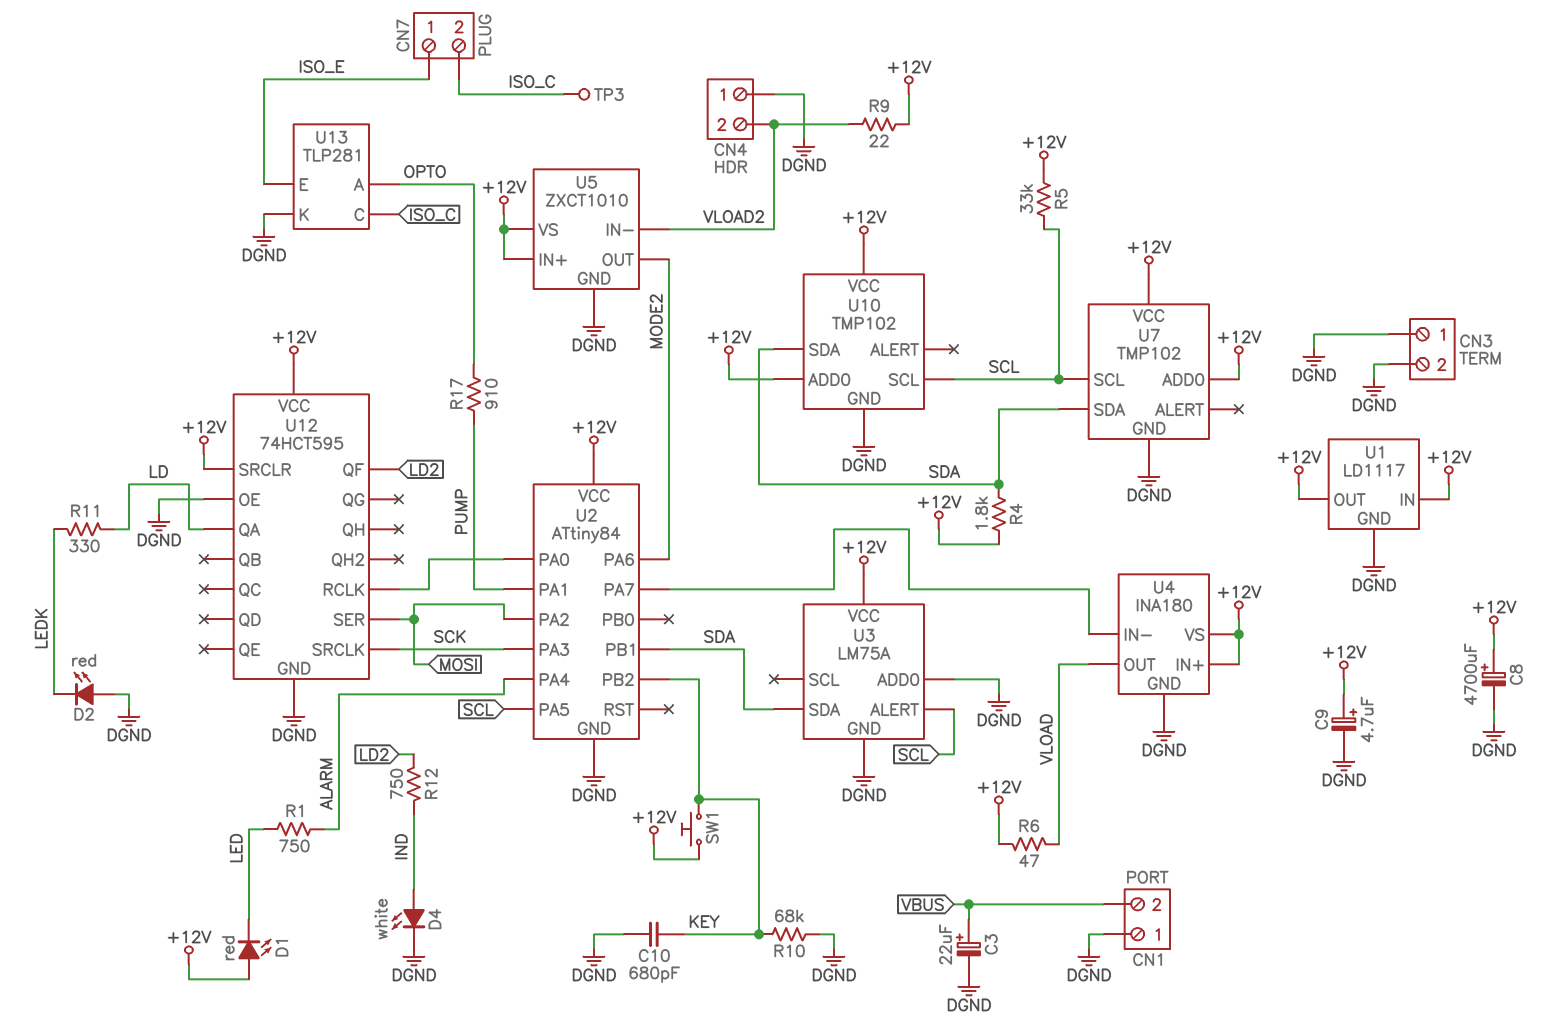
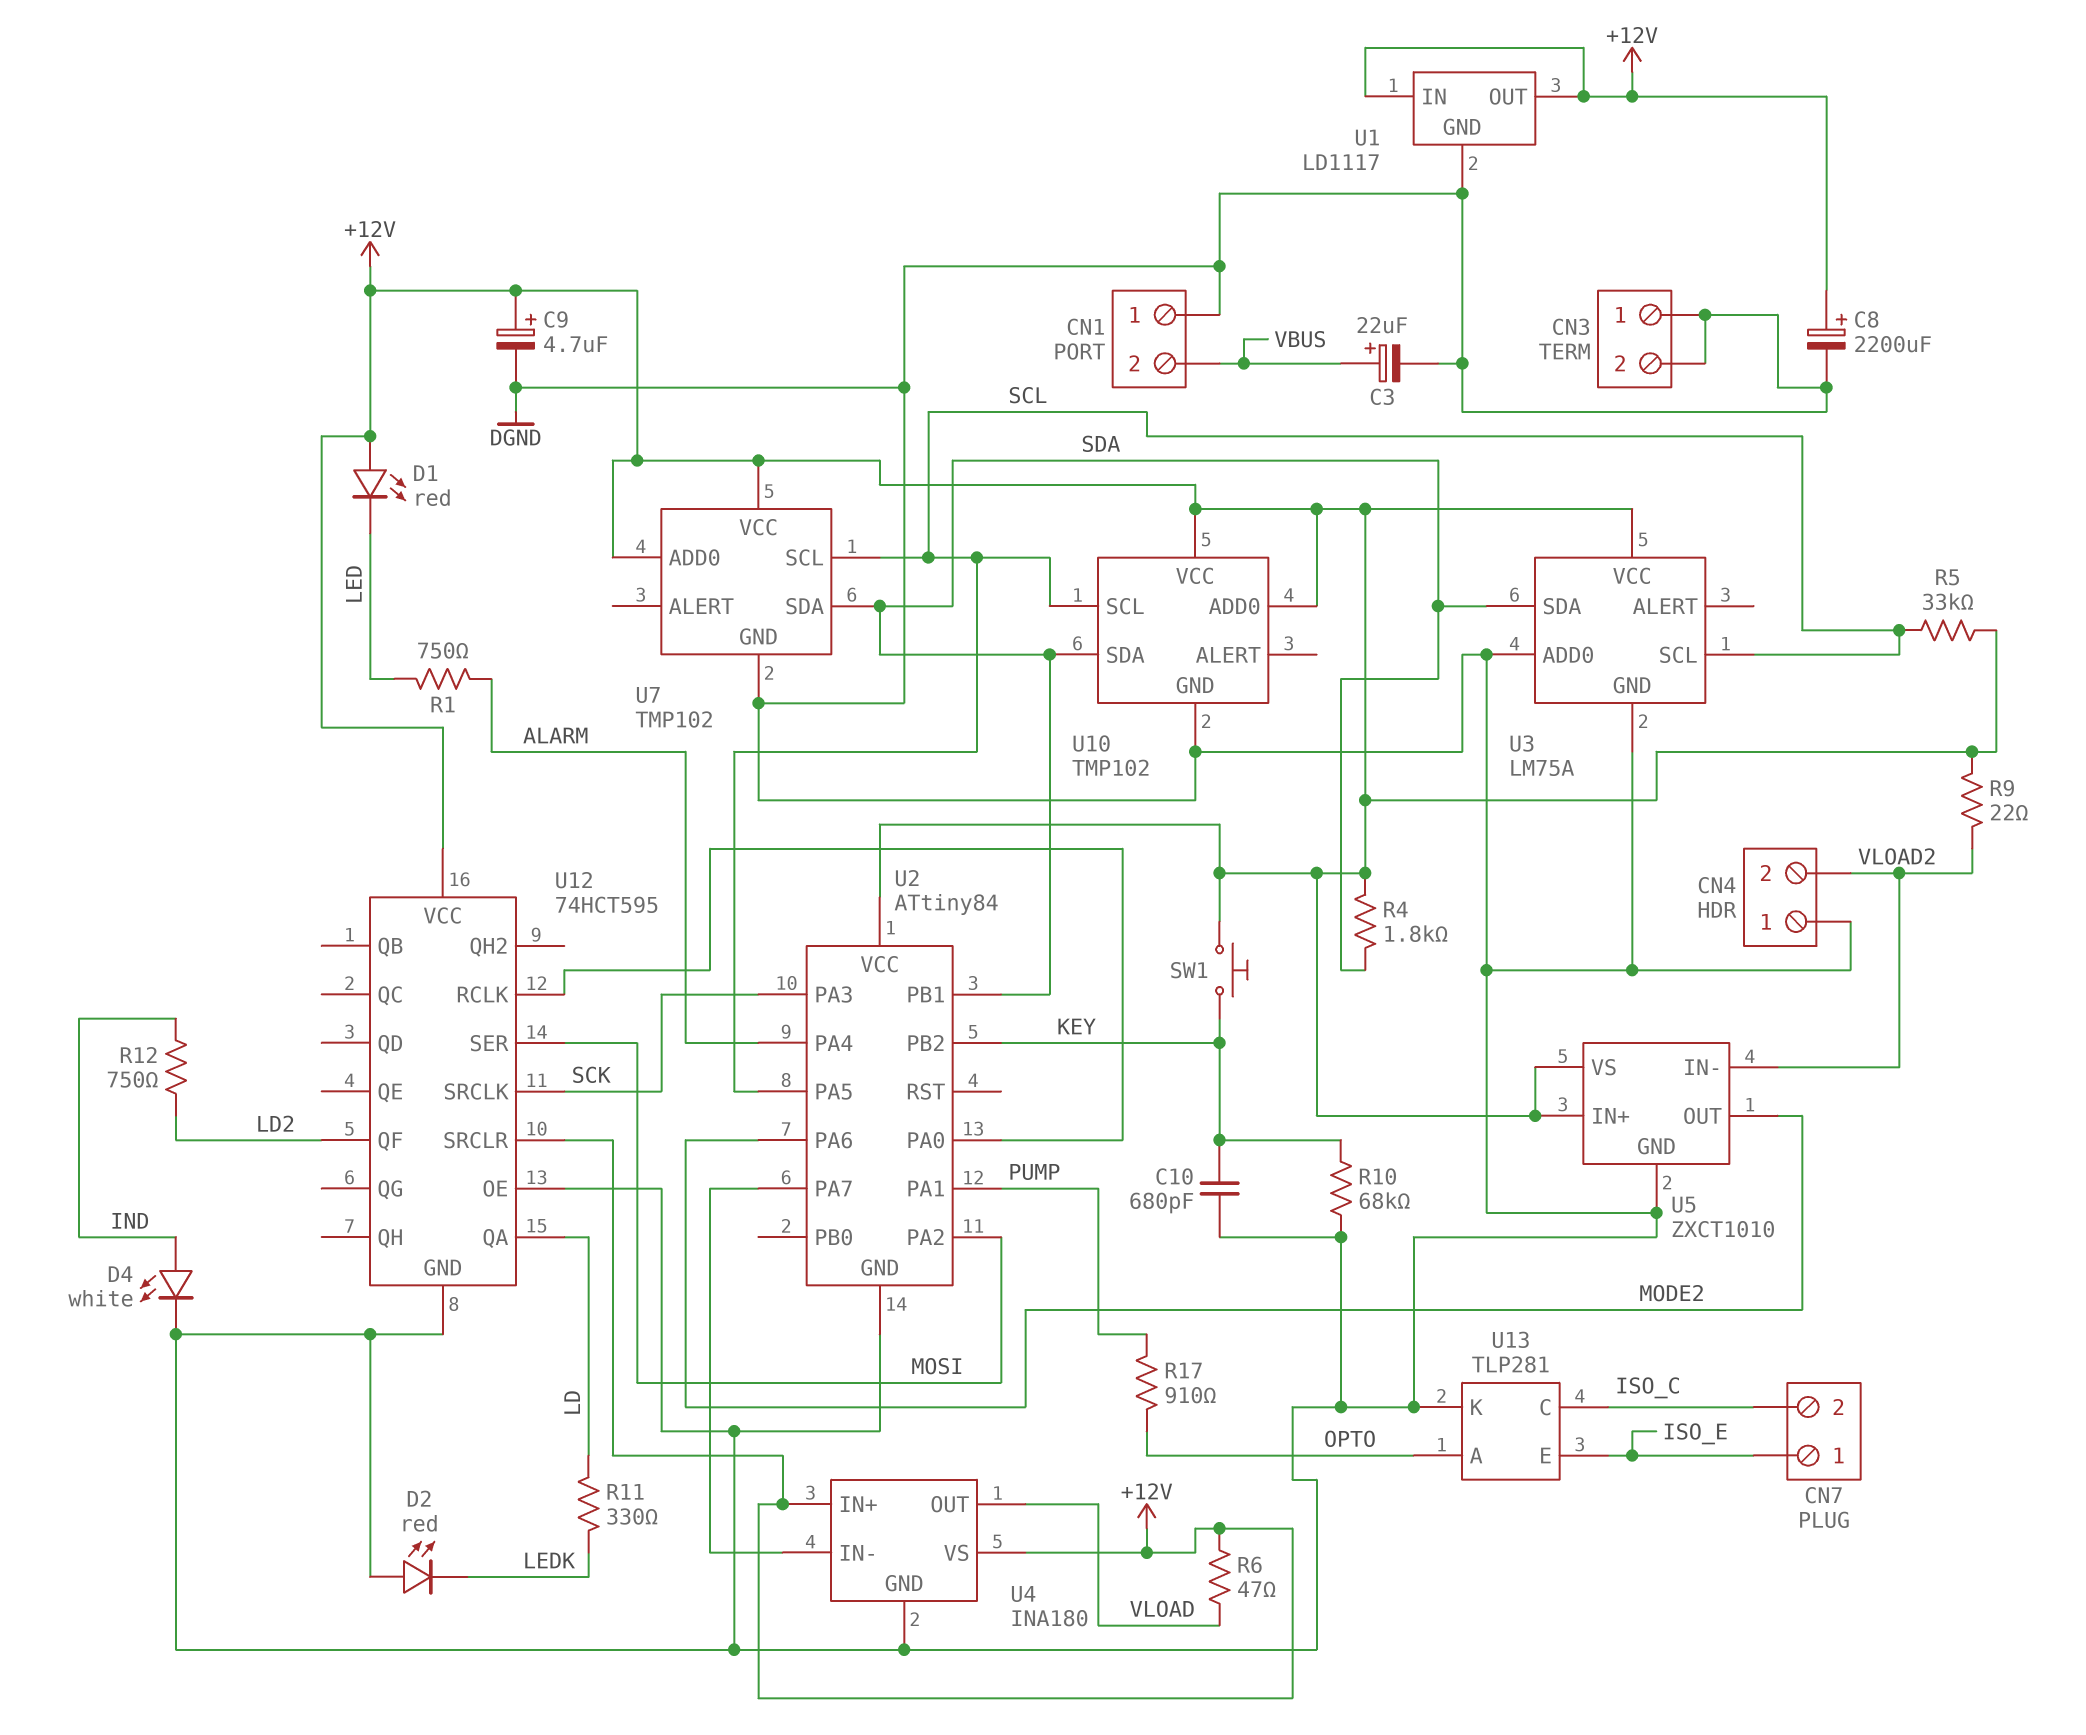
C8: 4700uF (plus +12V, minus DGND) -> 2200uF (plus +12V, minus DGND)
TP3: test point (ISO_C) -> none
U3 pin ALERT: SCL -> none
U3 pin SCL: none -> SCL

